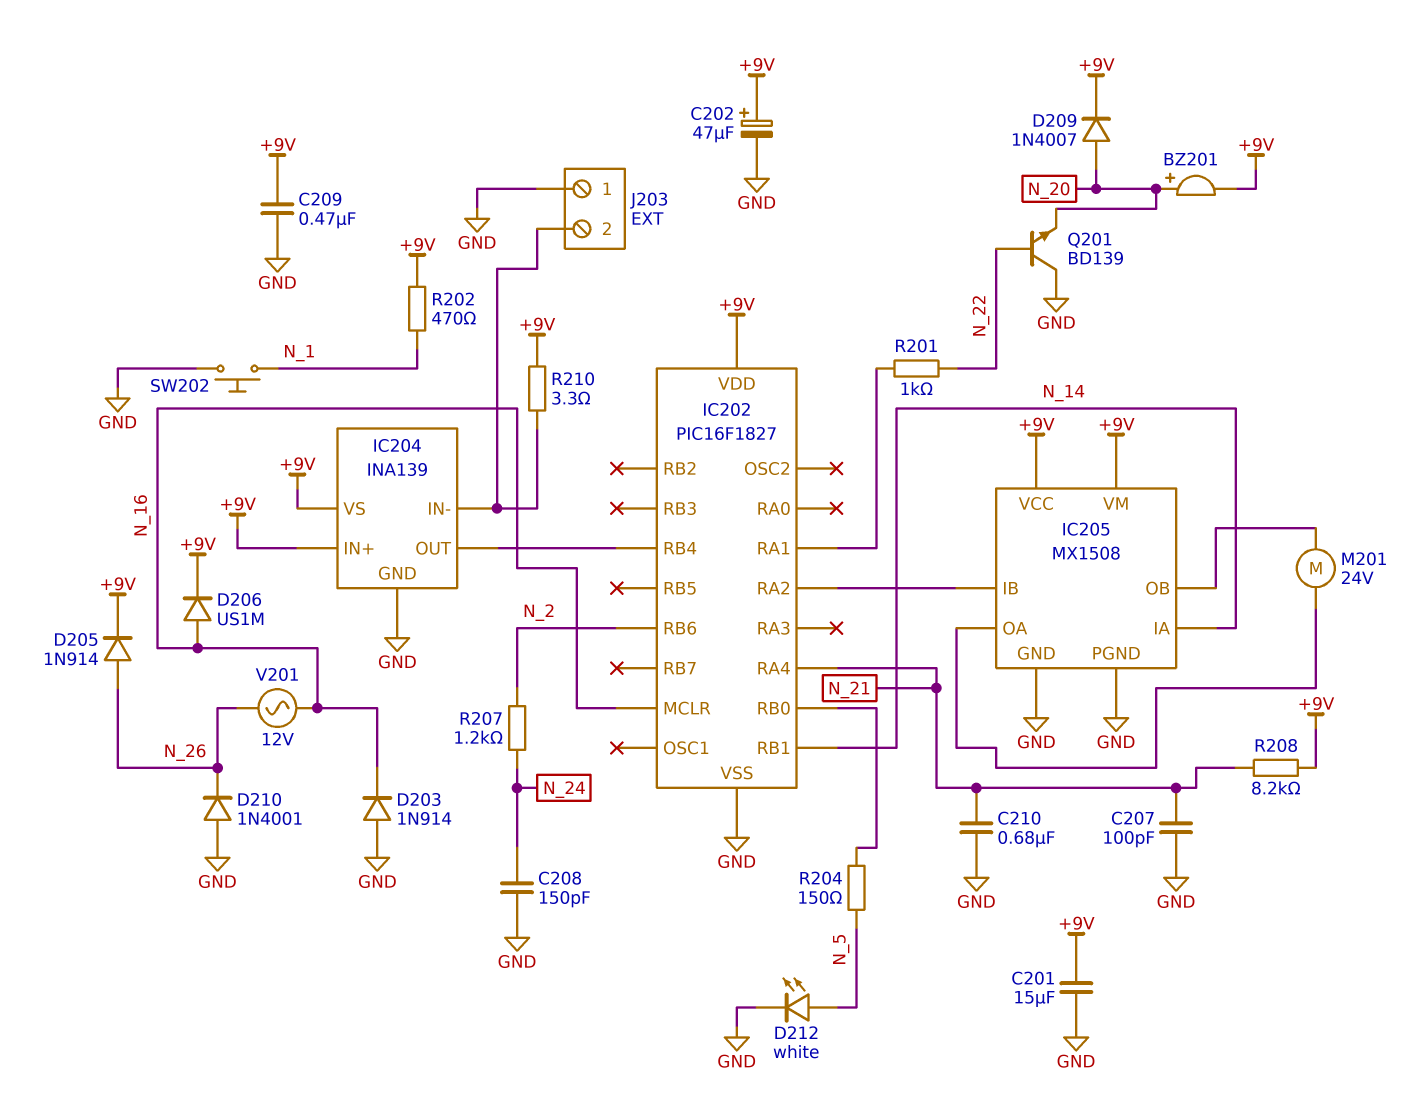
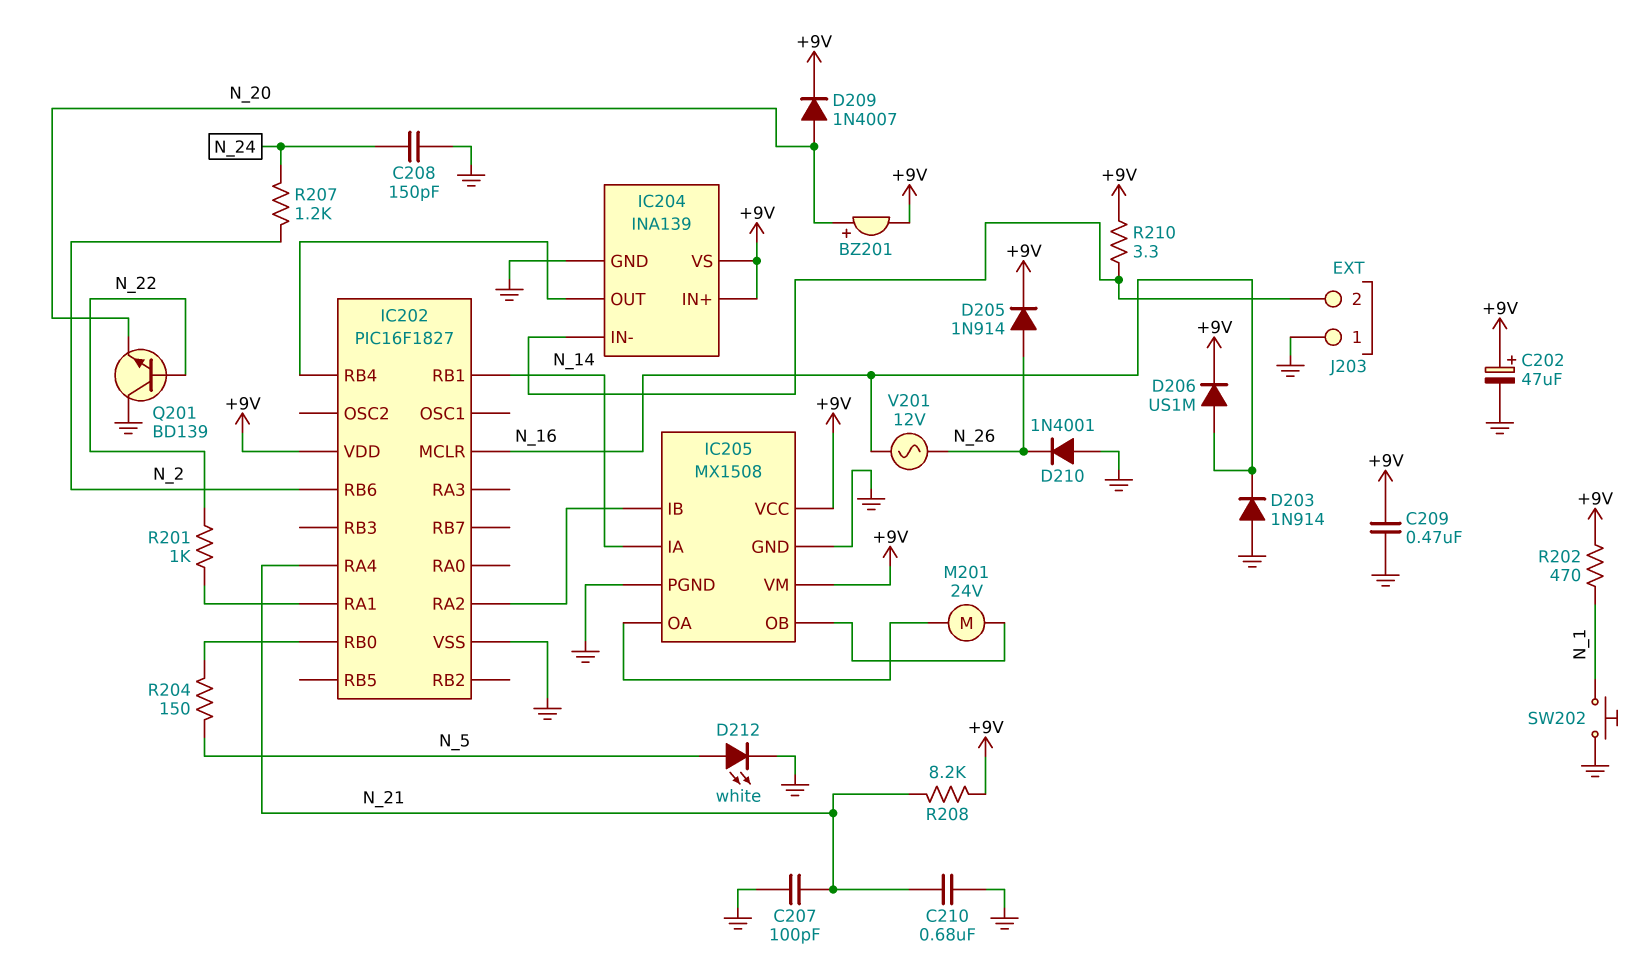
C201: 15uF (+9V, GND) -> none

